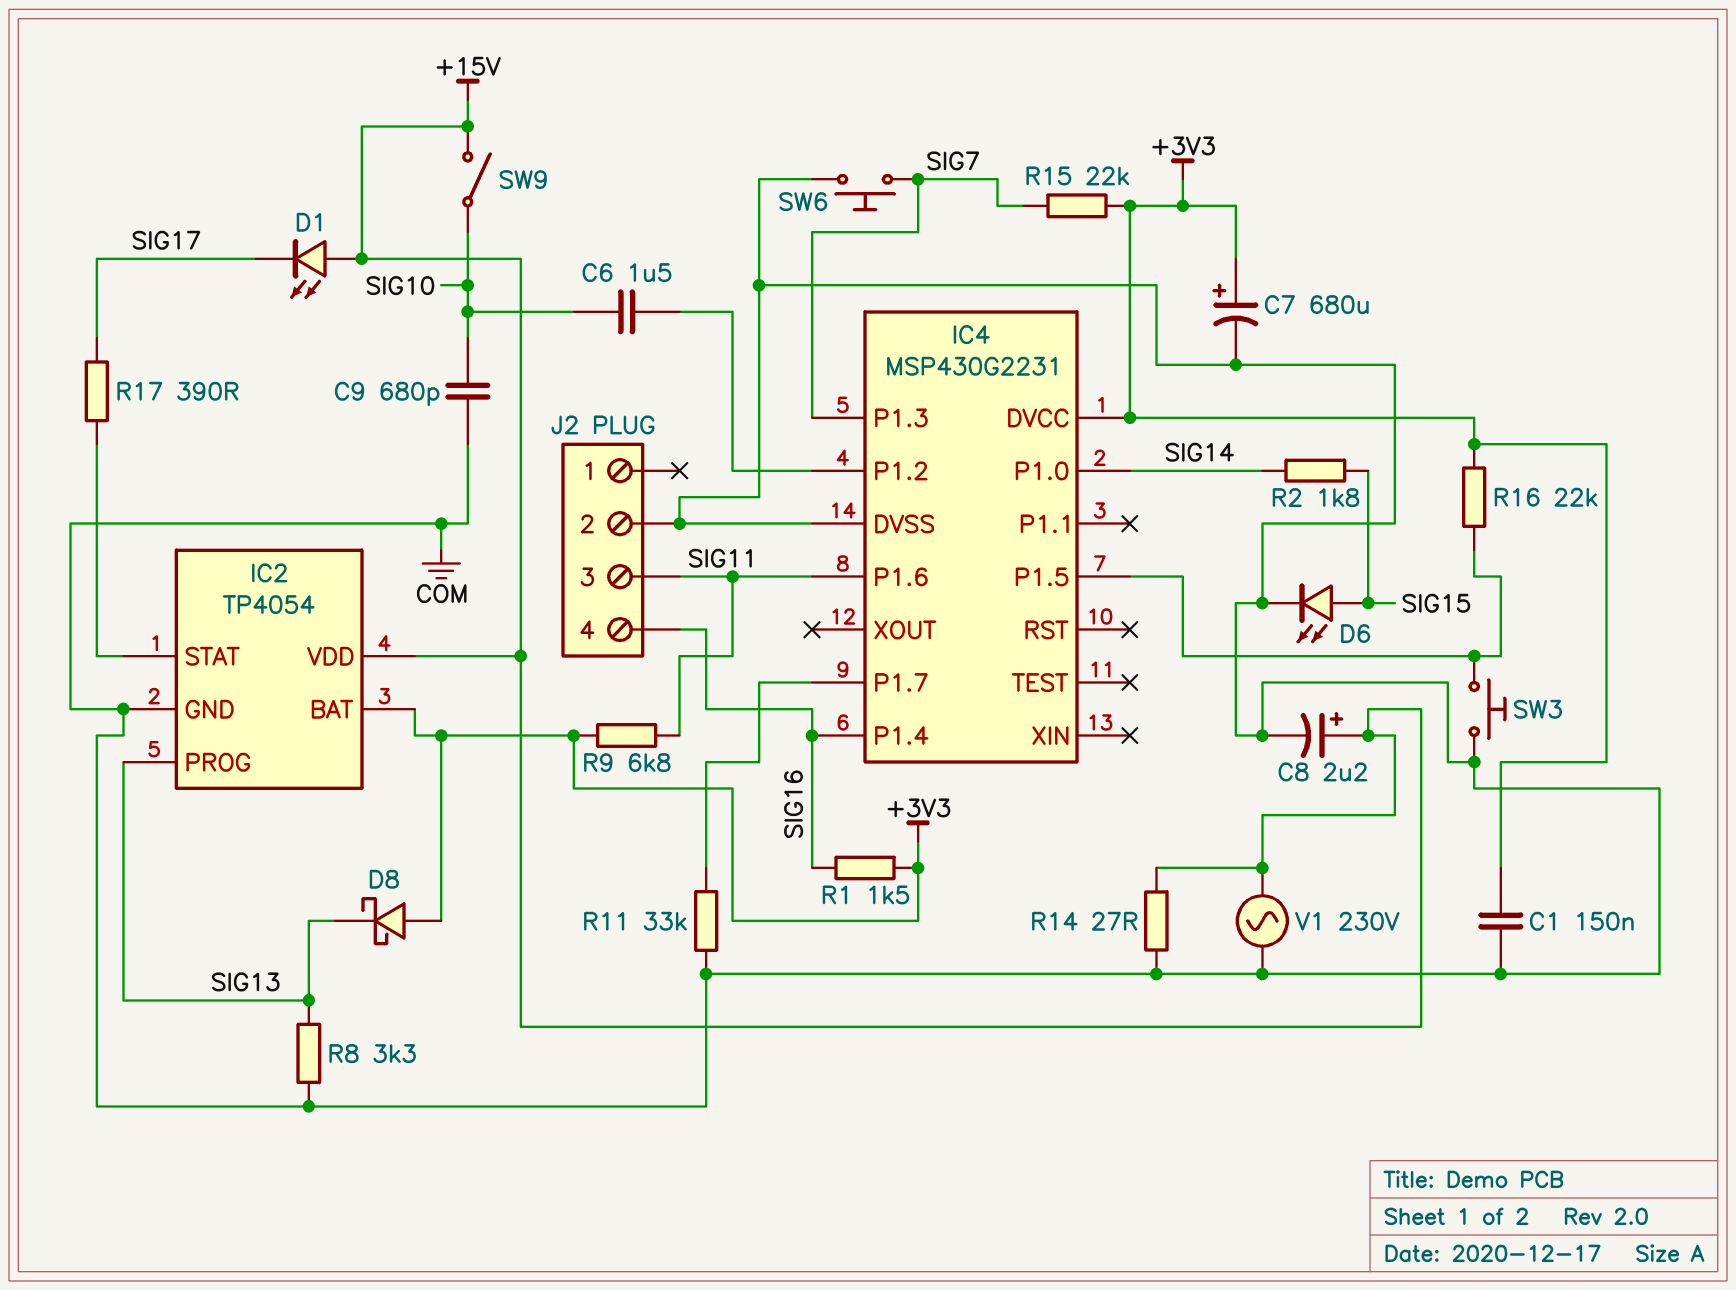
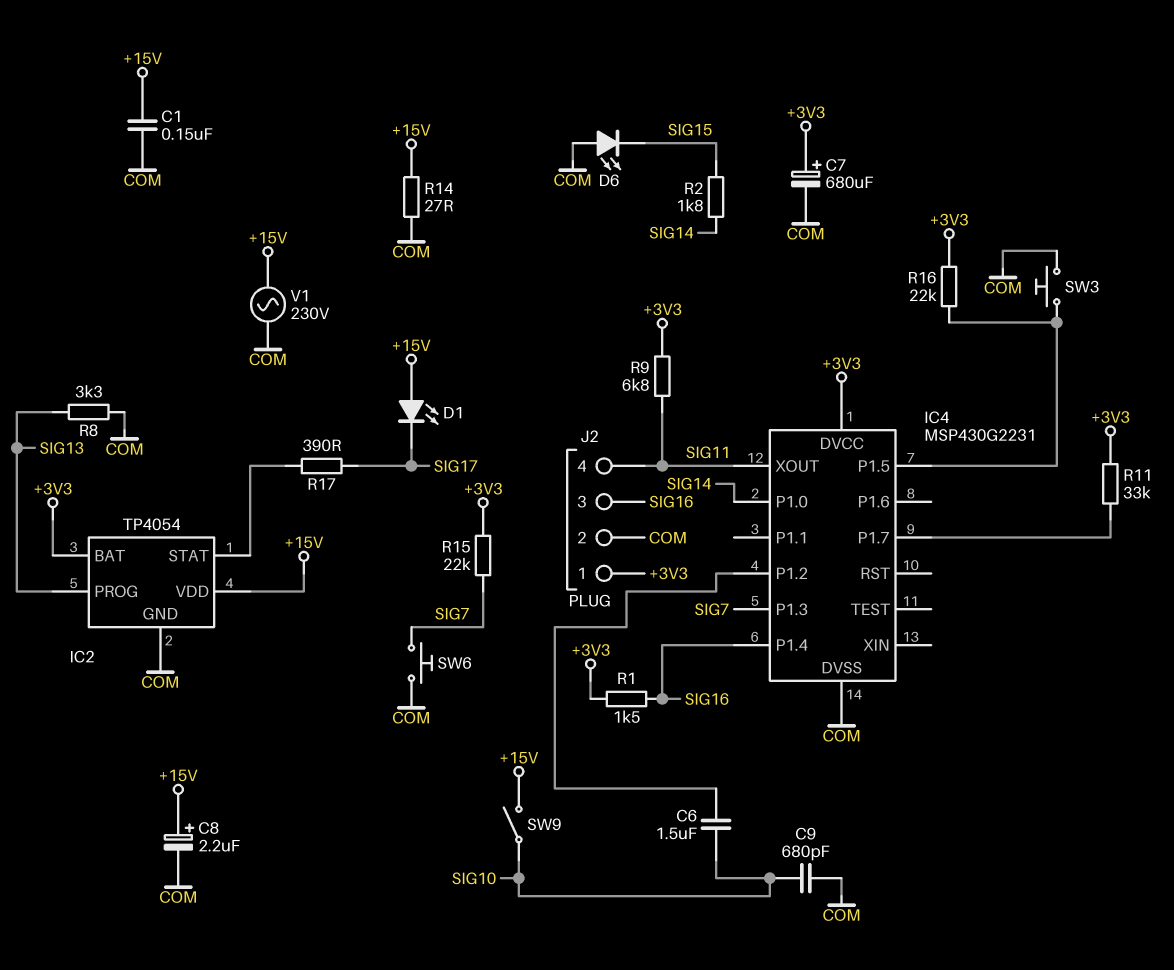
C1: 150nF (+3V3, COM) -> 150nF (+15V, COM)
D6: LED (A SIG15, K COM) -> LED (A COM, K SIG15)
D8: schottky (A +3V3, K SIG13) -> none
IC4 pin P1.6: SIG11 -> none
IC4 pin XOUT: none -> SIG11
J2 pin 1: none -> +3V3
J2 pin 3: SIG11 -> SIG16
J2 pin 4: SIG16 -> SIG11
R11: 33k (COM, IC4/P1.7) -> 33k (+3V3, IC4/P1.7)

